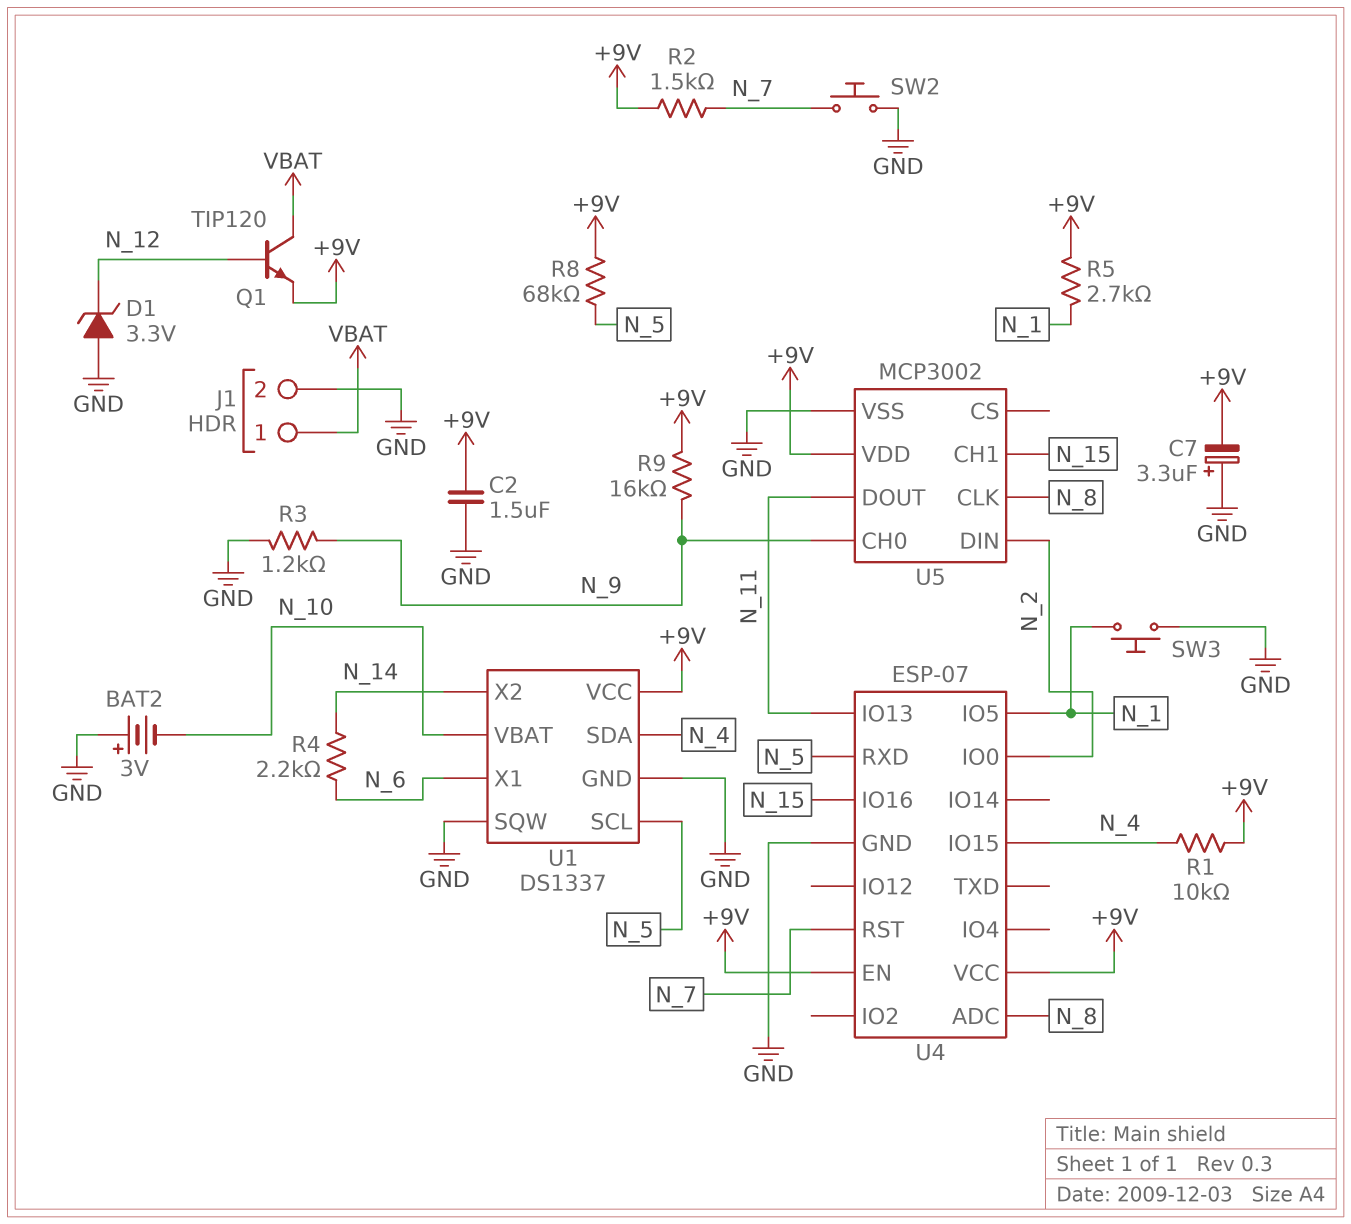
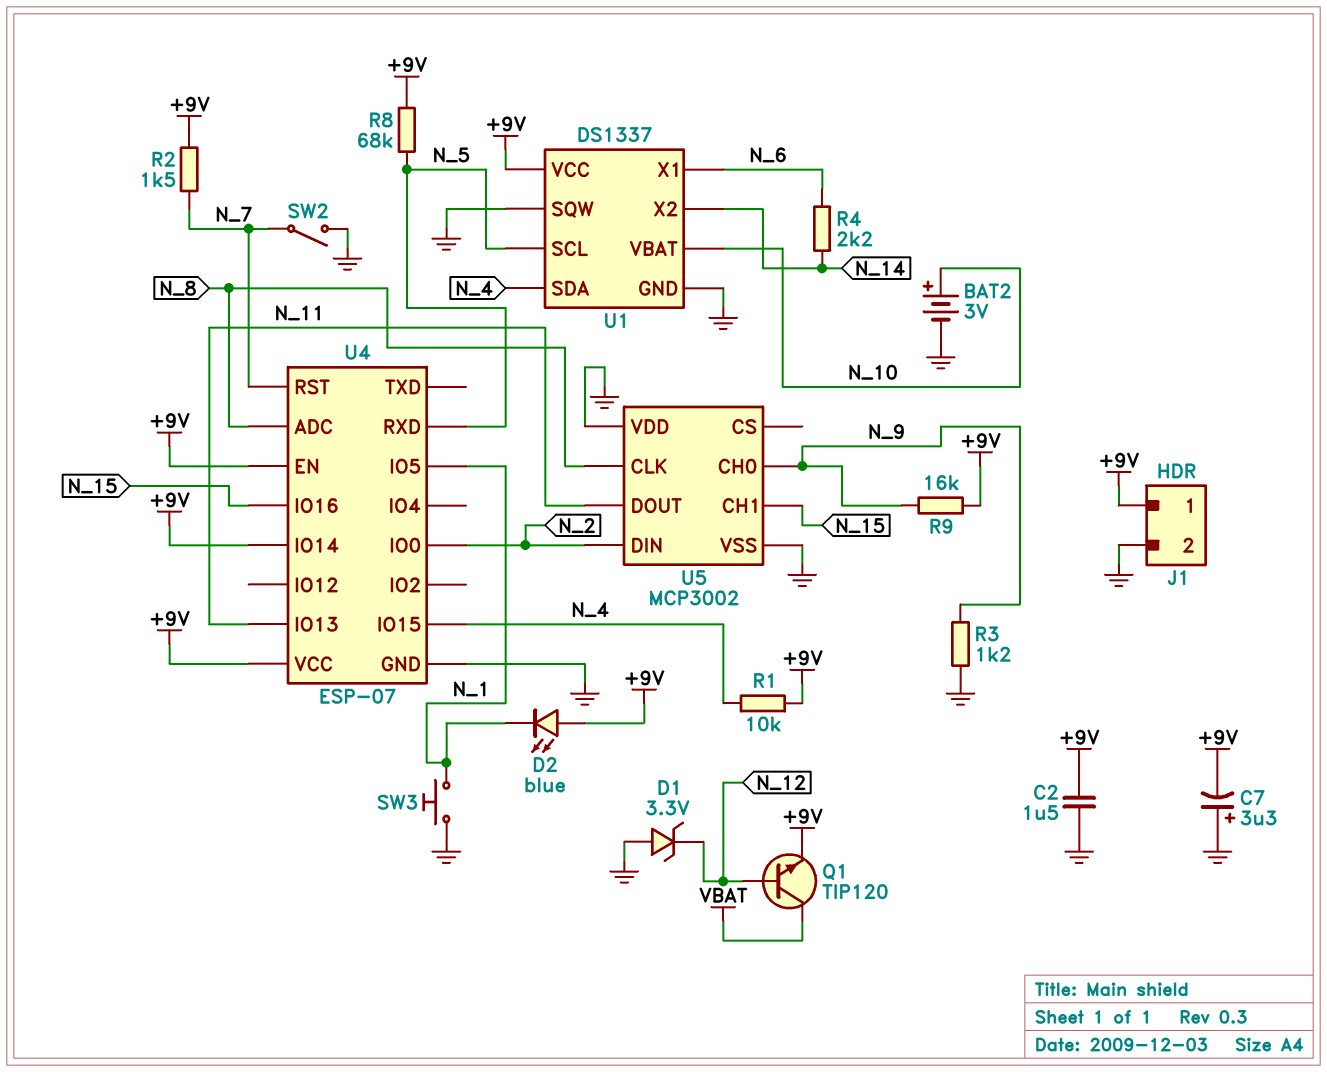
BAT2: 3V (plus GND, minus N_10) -> 3V (plus N_10, minus GND)
D2: none -> LED blue (A +9V, K N_1)
J1 pin 1: VBAT -> +9V
R5: 2.7k (+9V, N_1) -> none
SW2: button (GND, N_7) -> switch (GND, N_7)
U4 pin IO14: none -> +9V
U5 pin VDD: +9V -> GND

